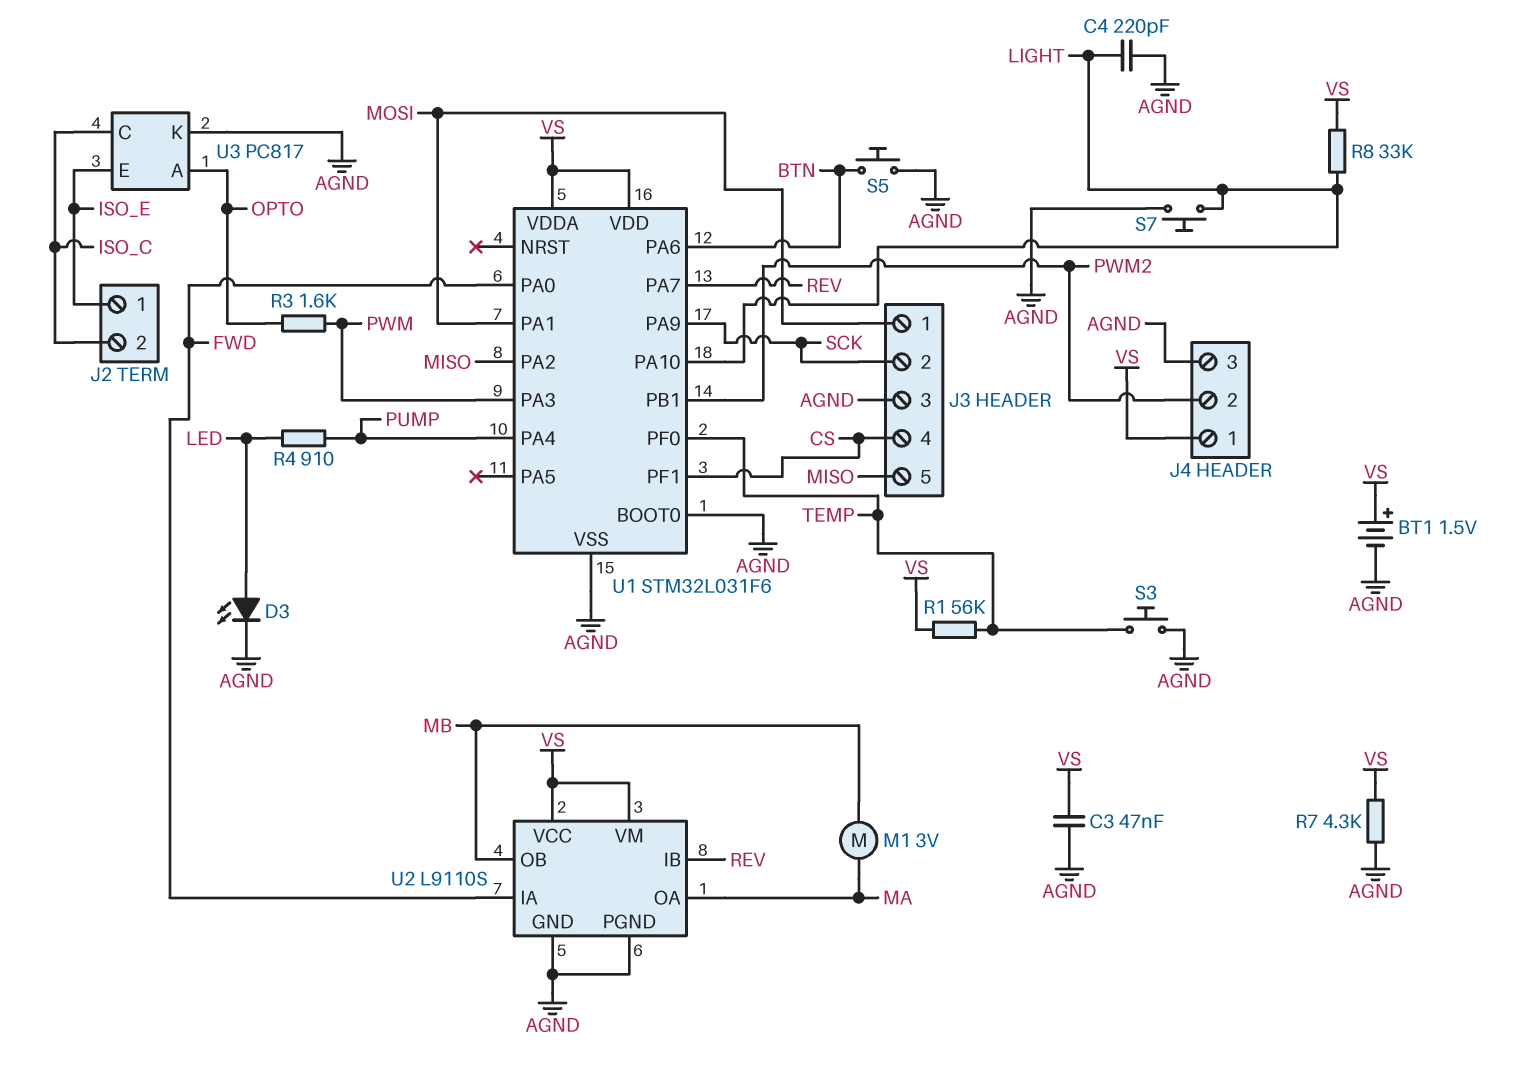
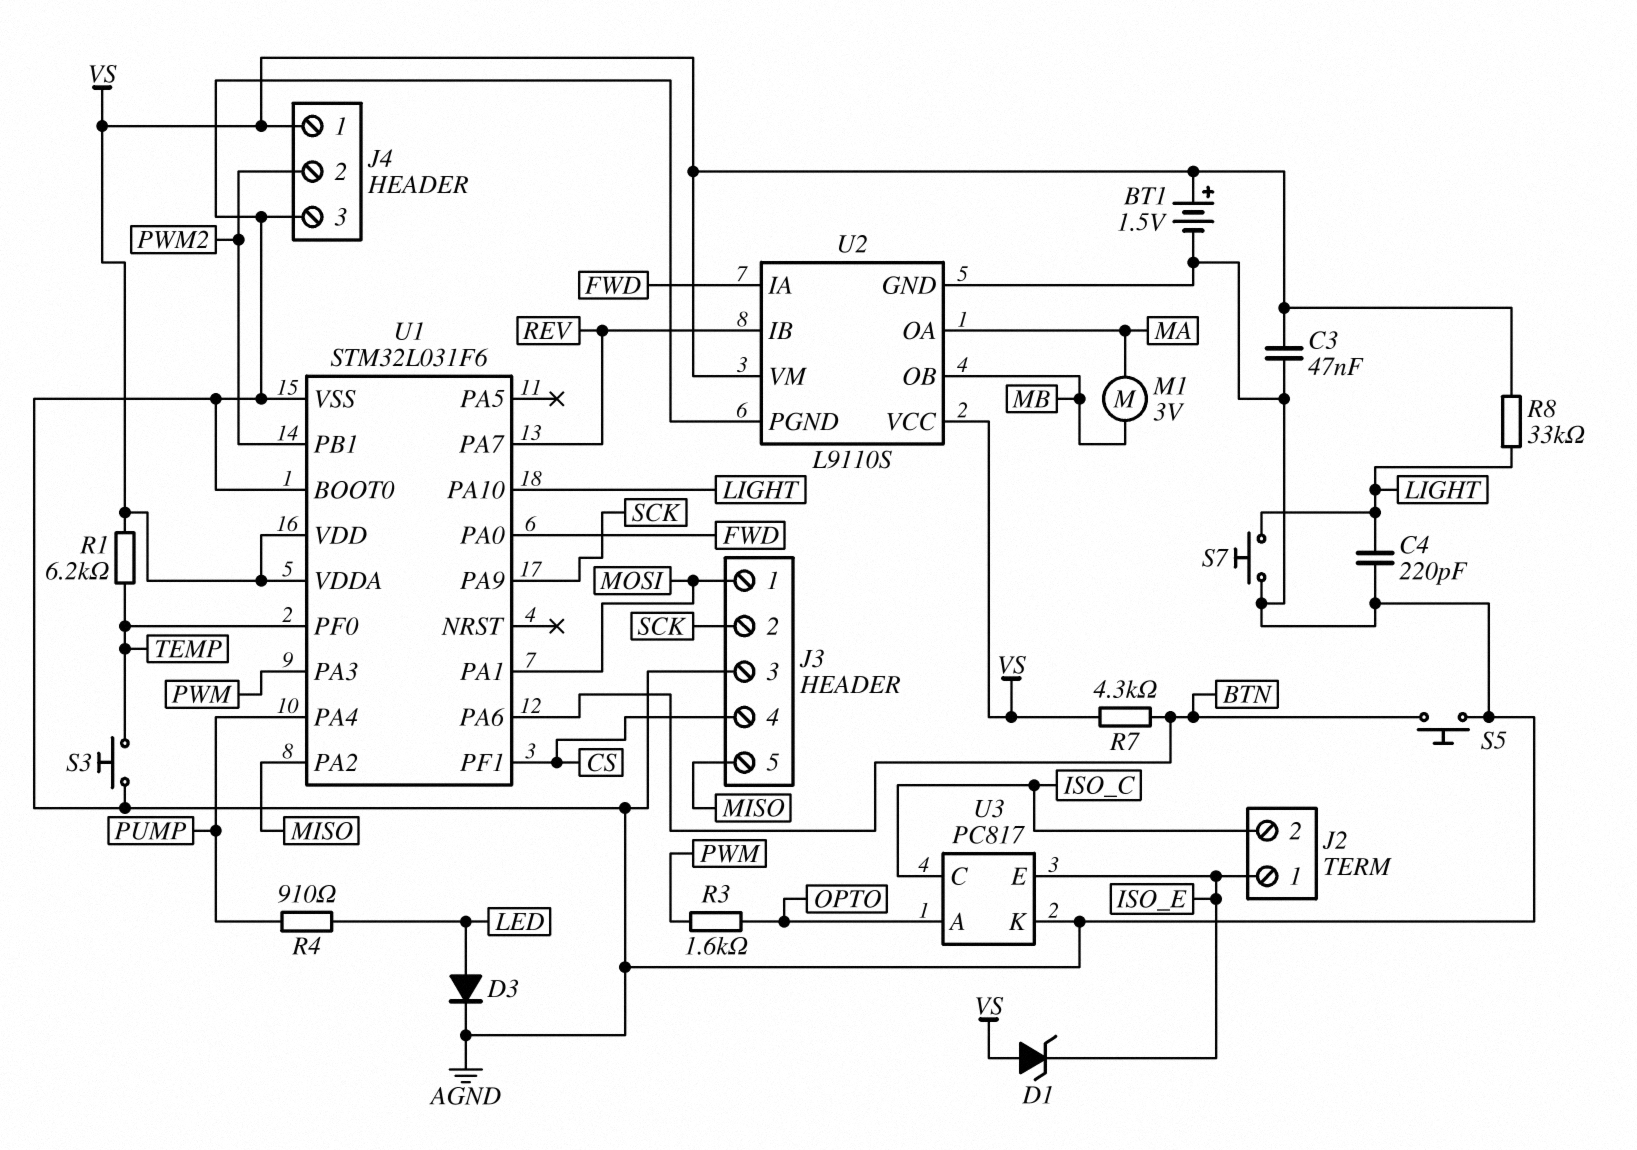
D1: none -> zener (A VS, K ISO_E)
D3: LED (A LED, K AGND) -> diode (A LED, K AGND)
R1: 56k (TEMP, VS) -> 6.2k (TEMP, VS)
R7: 4.3k (AGND, VS) -> 4.3k (BTN, VS)

